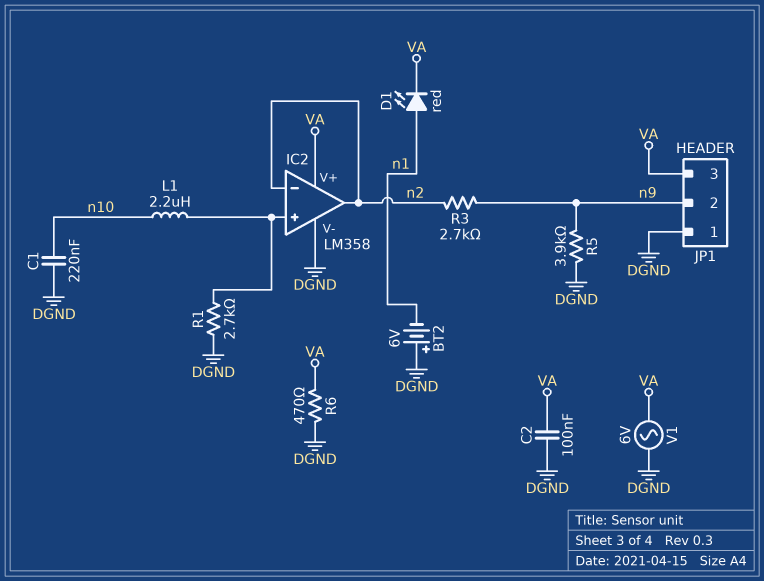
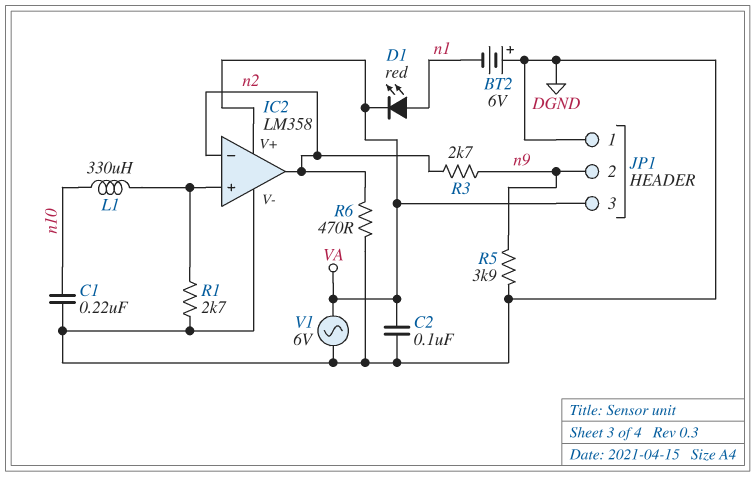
L1: 2.2uH (IC2/in+, n10) -> 330uH (IC2/in+, n10)
R6: 470 (DGND, VA) -> 470 (DGND, n2)

